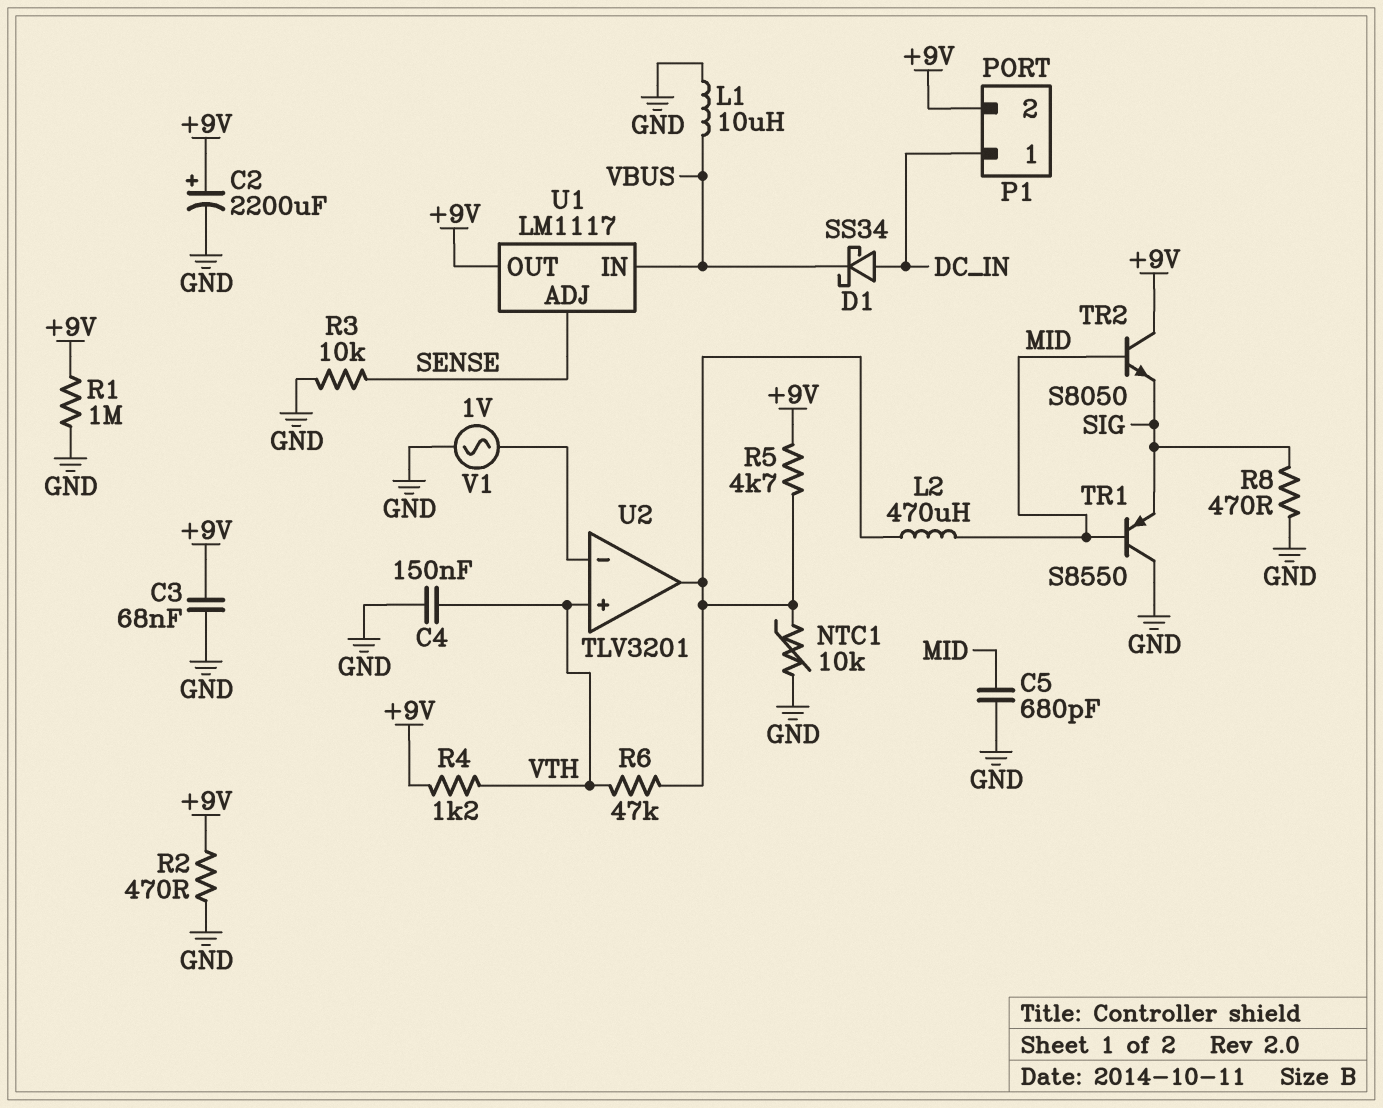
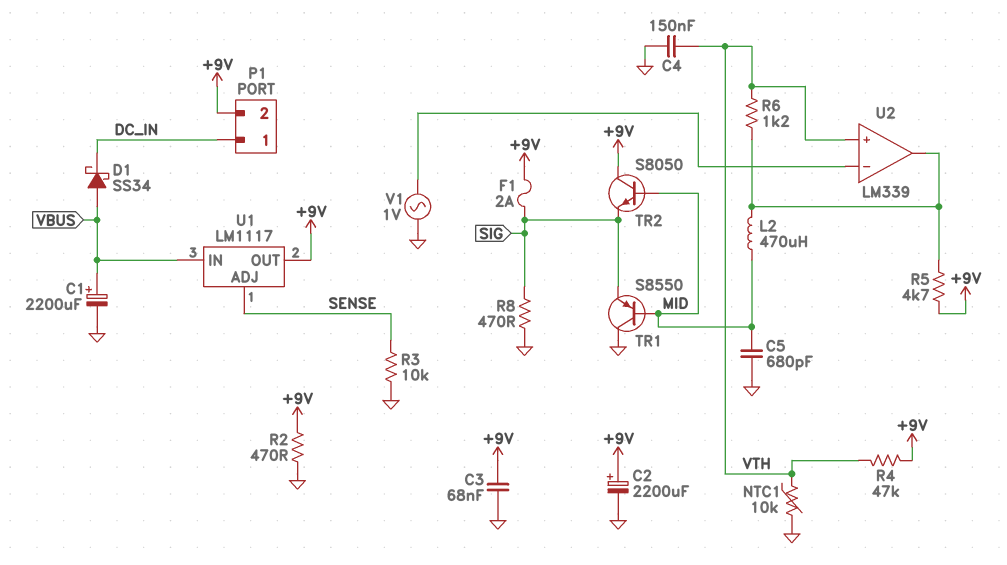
C1: none -> 2200uF (plus VBUS, minus GND)
D1: schottky SS34 (A DC_IN, K VBUS) -> schottky SS34 (A VBUS, K DC_IN)
F1: none -> 2A (+9V, SIG)
L1: 10uH (GND, VBUS) -> none
NTC1: 10k (GND, U2/out) -> 10k (GND, VTH)
R1: 1M (+9V, GND) -> none
R4: 1.2k (+9V, VTH) -> 47k (+9V, VTH)
R6: 47k (U2/out, VTH) -> 1.2k (U2/out, VTH)
U2: TLV3201 -> LM339

